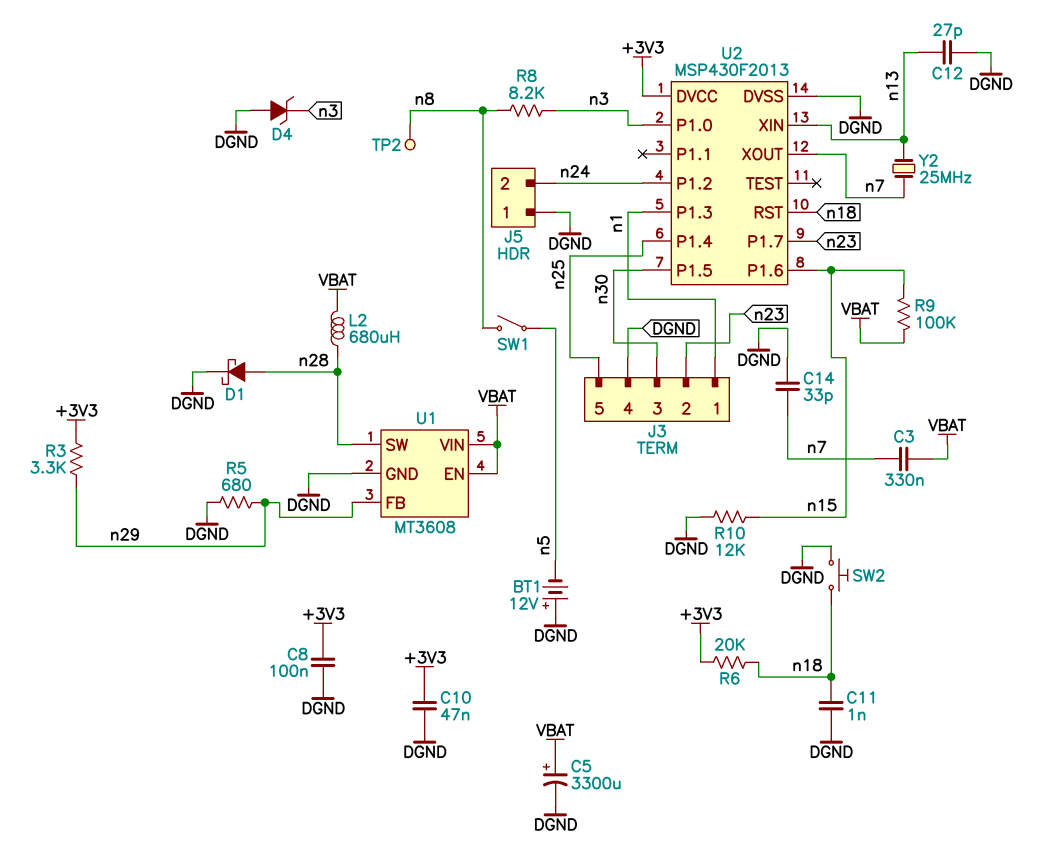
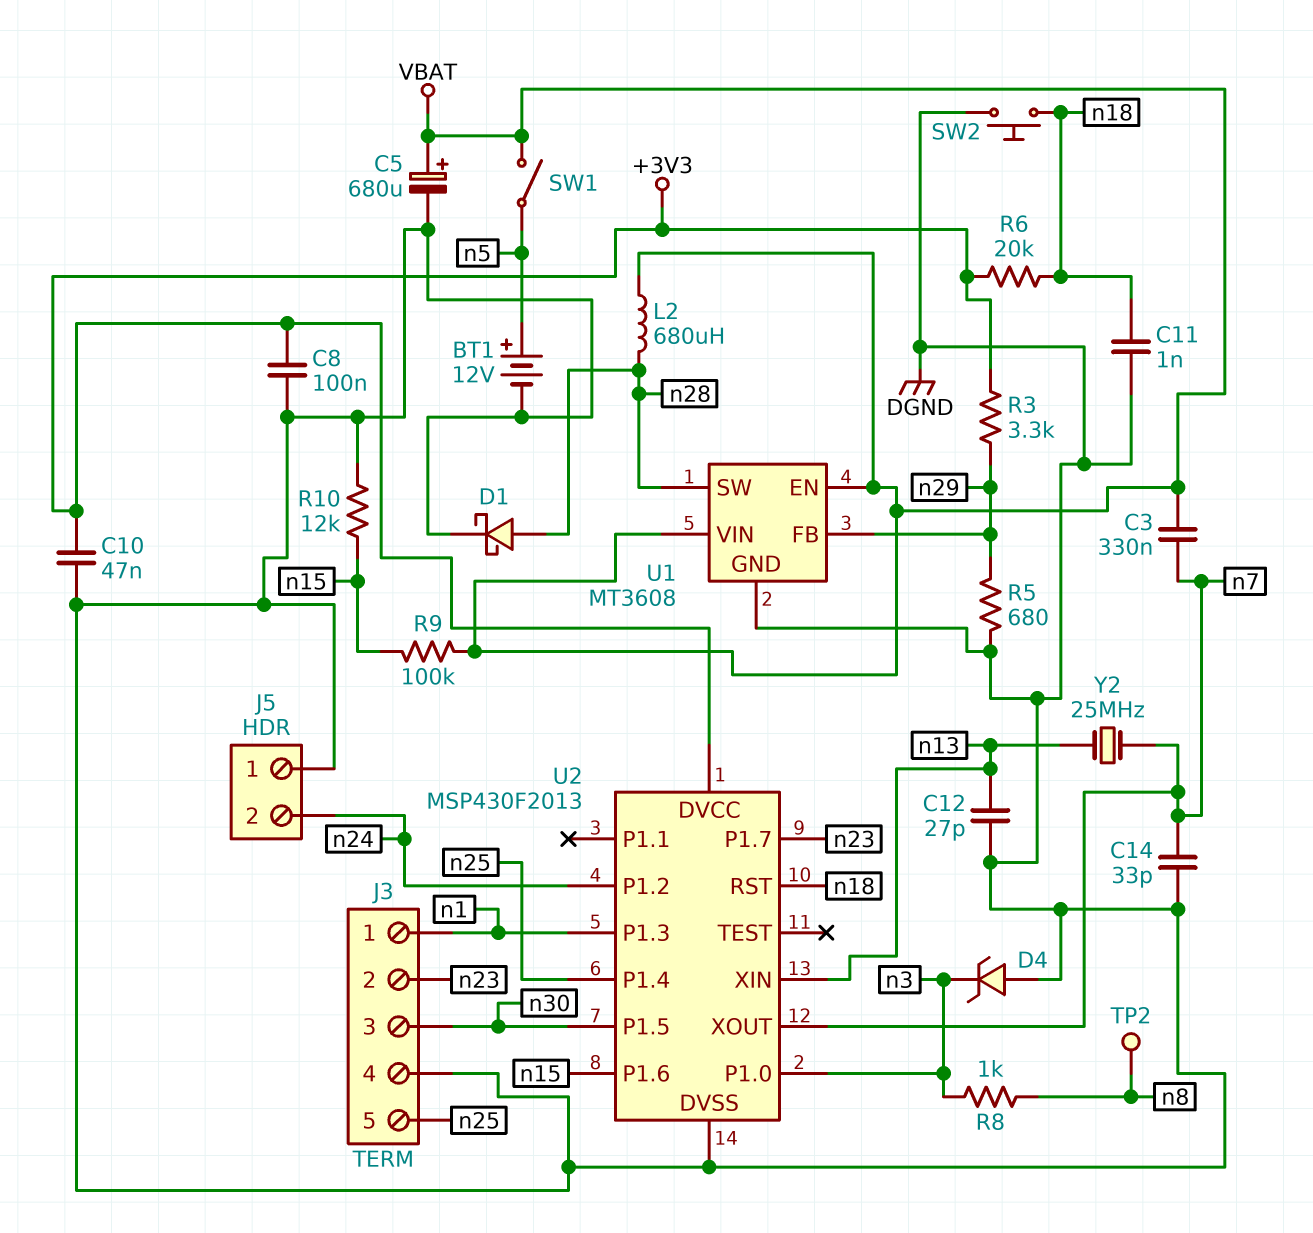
BT1: 12V (plus DGND, minus n5) -> 12V (plus n5, minus DGND)
C5: 3300uF (plus VBAT, minus DGND) -> 680uF (plus VBAT, minus DGND)
R8: 8.2k (n3, n8) -> 1k (n3, n8)
SW1: switch (n5, n8) -> switch (VBAT, n5)

